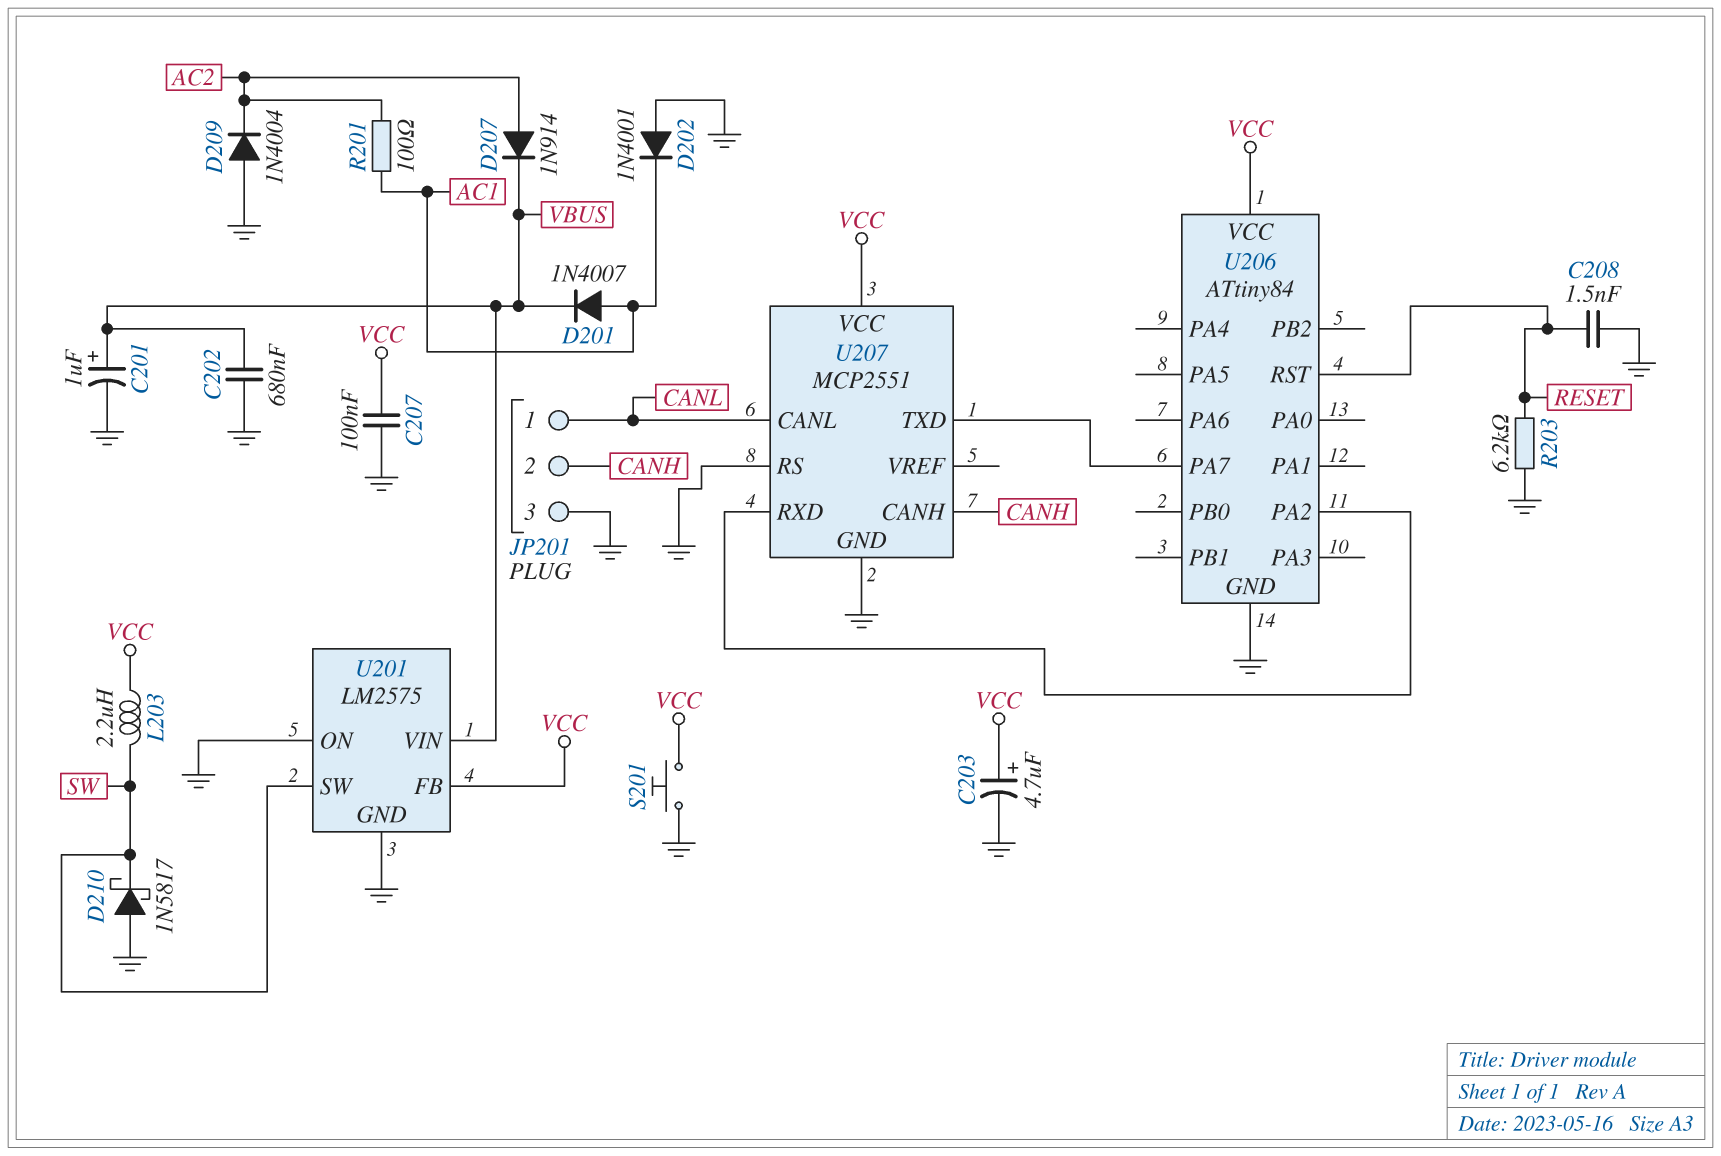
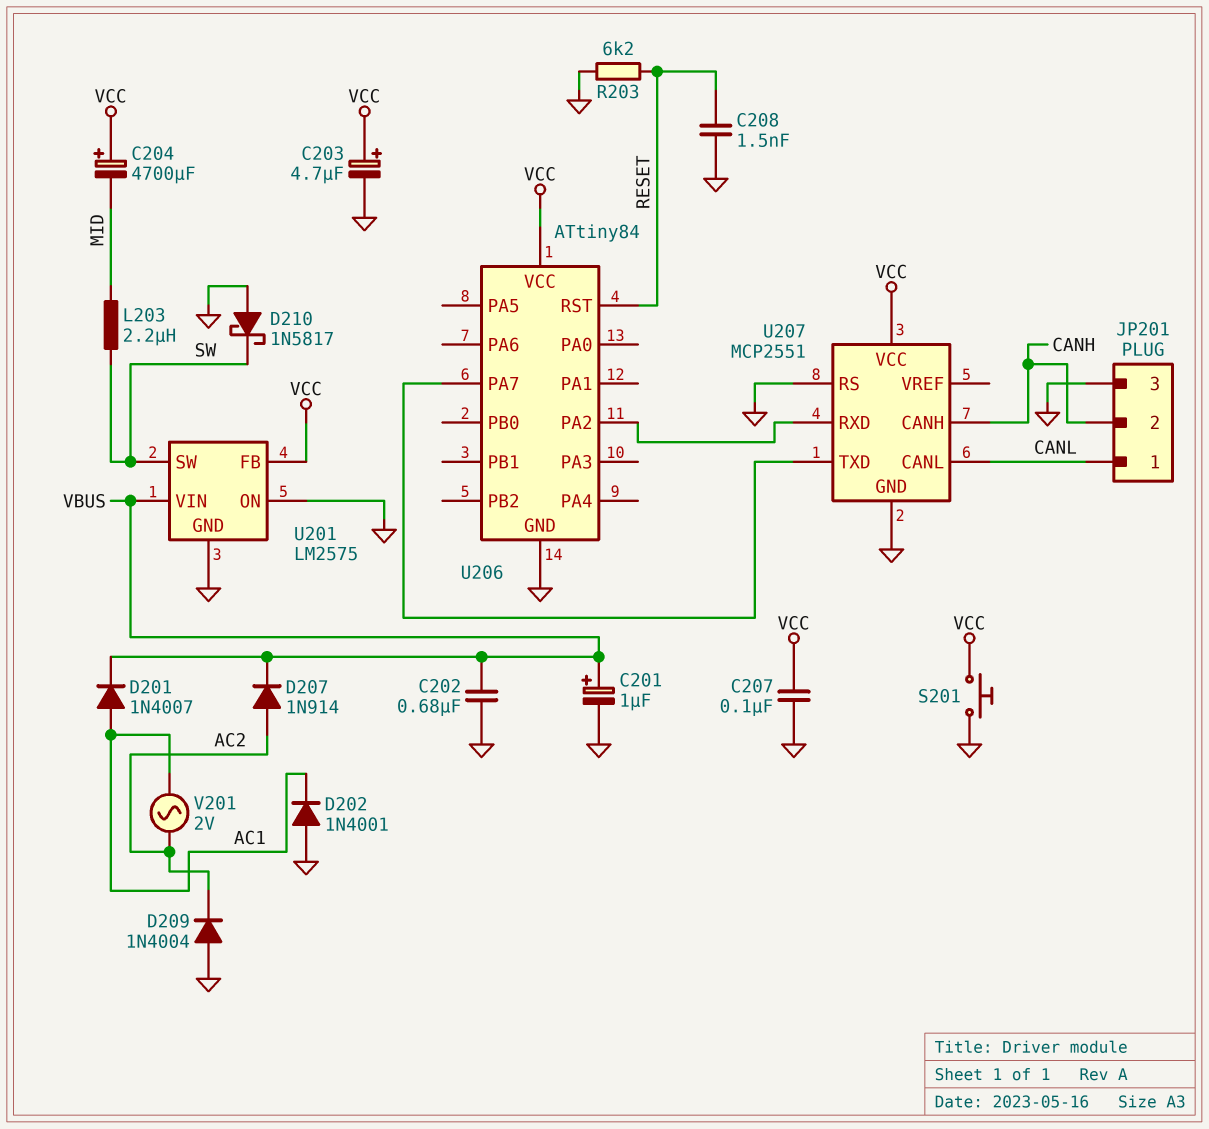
C204: none -> 4700uF (plus VCC, minus MID)
L203: 2.2uH (SW, VCC) -> 2.2uH (MID, SW)
R201: 100 (AC1, AC2) -> none
V201: none -> AC 2V (AC1, AC2)

